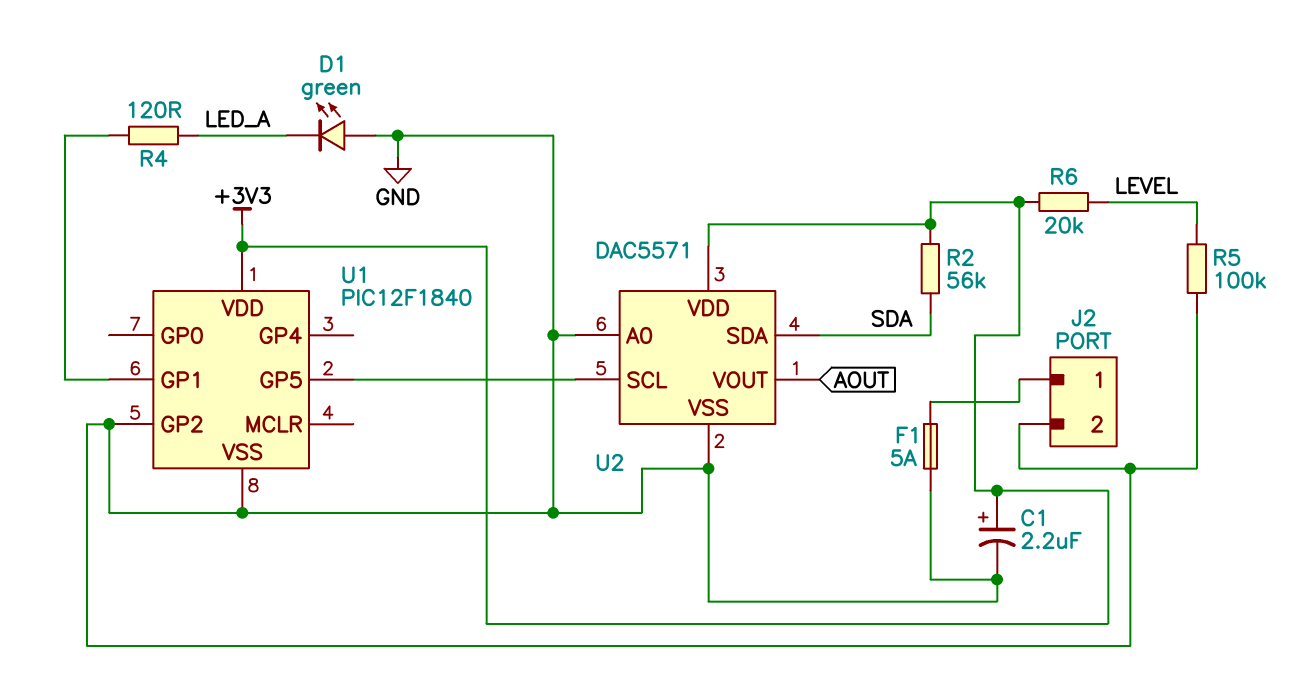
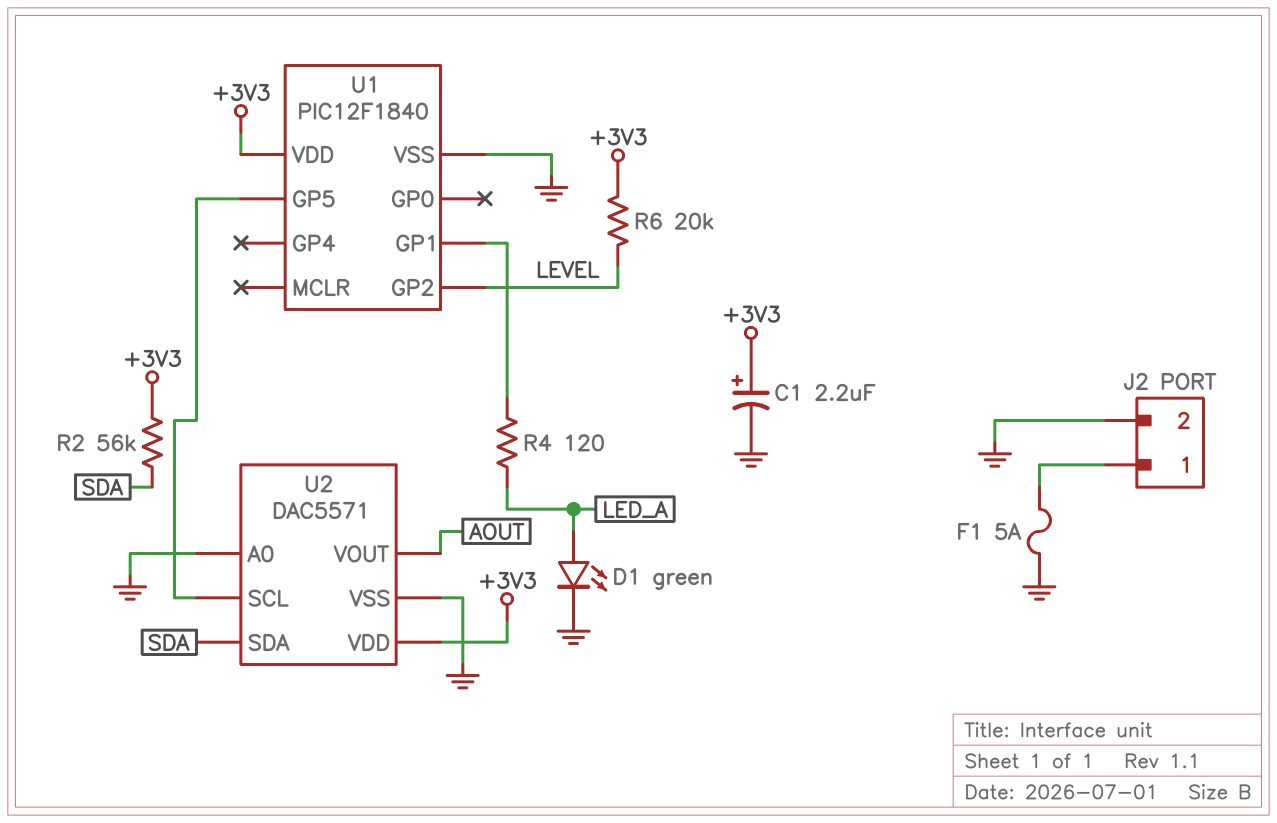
D1: LED green (A GND, K LED_A) -> LED green (A LED_A, K GND)
R5: 100k (GND, LEVEL) -> none
U1 pin GP2: GND -> LEVEL

